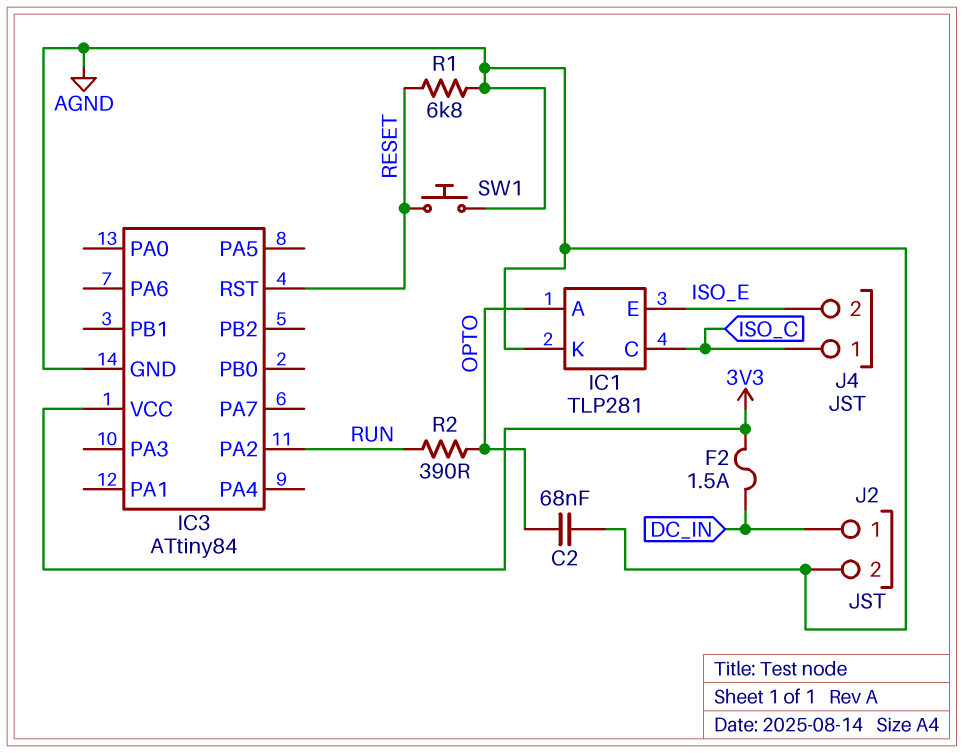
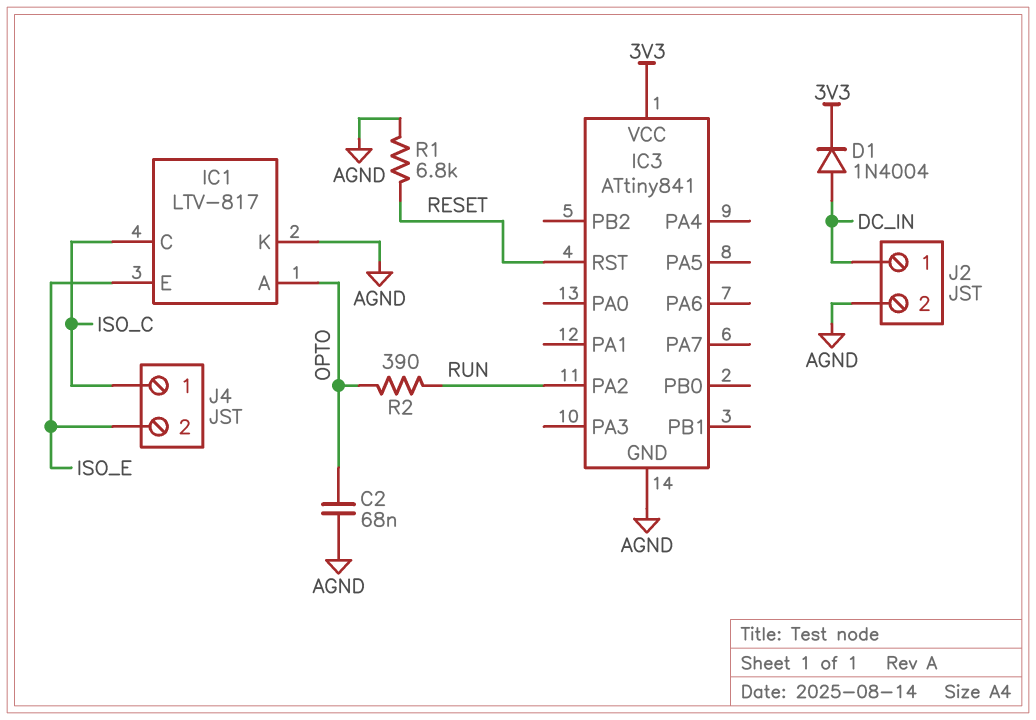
D1: none -> diode 1N4004 (A DC_IN, K 3V3)
F2: 1.5A (3V3, DC_IN) -> none
IC1: TLP281 -> LTV-817
IC3: ATtiny84 -> ATtiny841
SW1: button (AGND, RESET) -> none

